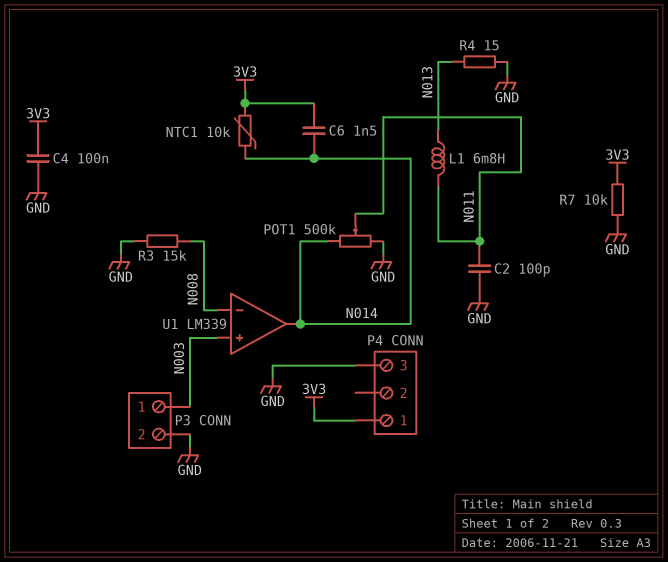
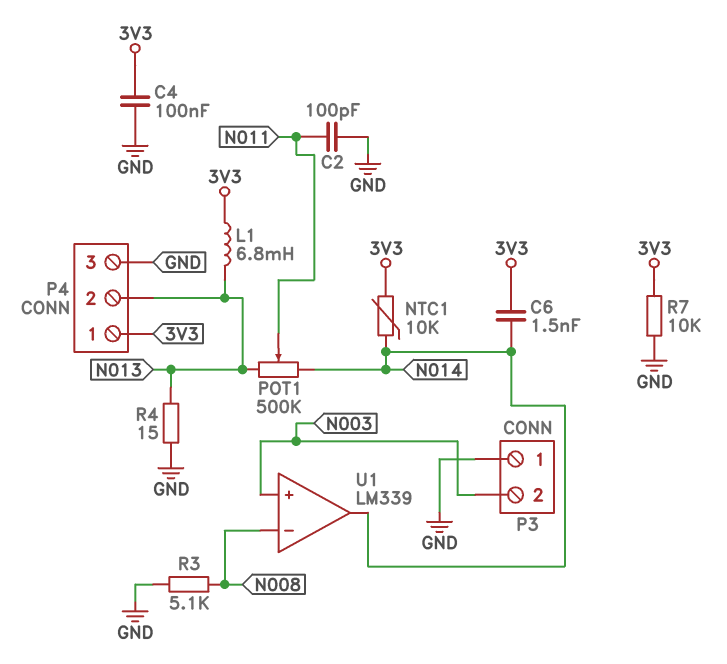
L1: 6.8mH (N011, N013) -> 6.8mH (3V3, N013)
P3 pin 1: N003 -> GND
P3 pin 2: GND -> N003
P4 pin 2: none -> N013
POT1: 500k (GND, N014, wiper N011) -> 500k (N013, N014, wiper N011)
R3: 15k (GND, N008) -> 5.1k (GND, N008)

